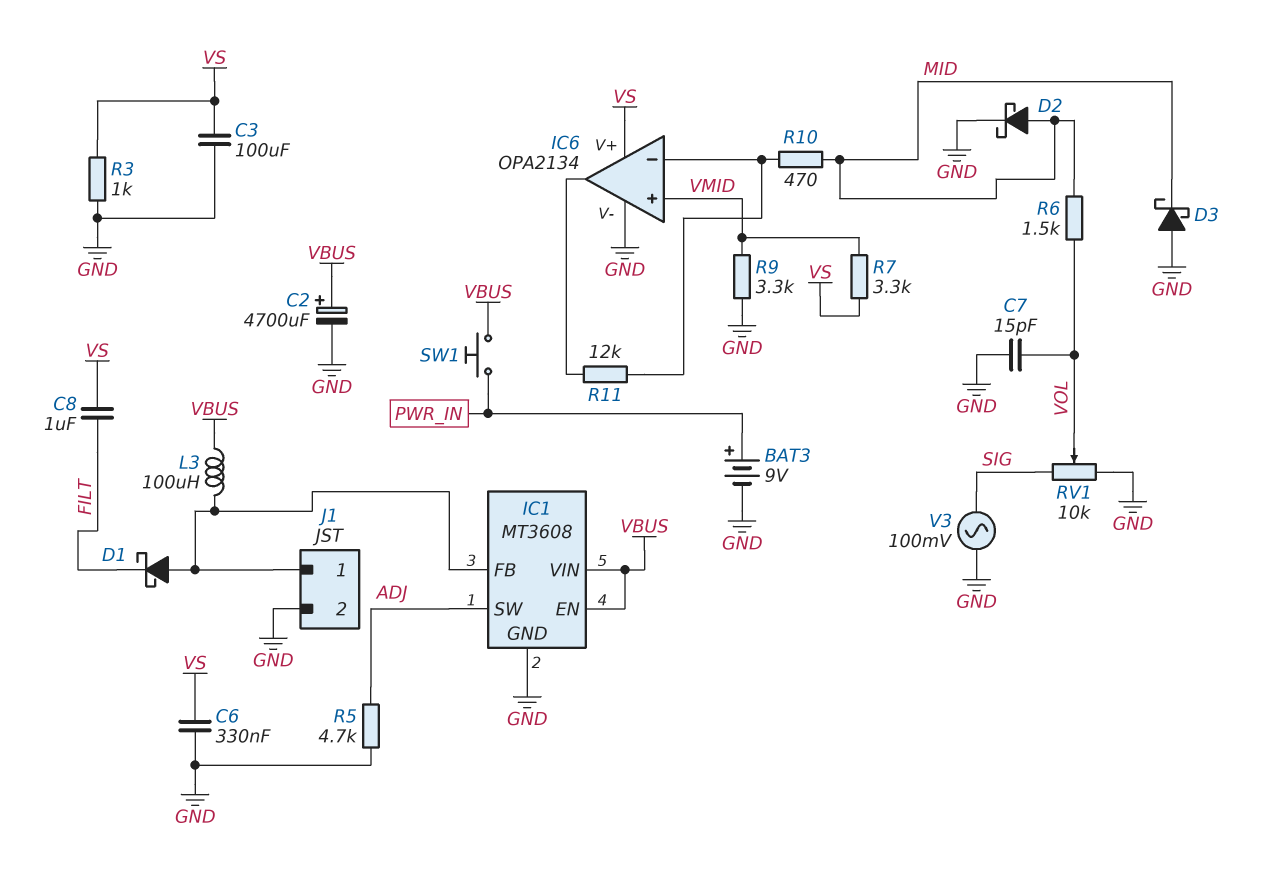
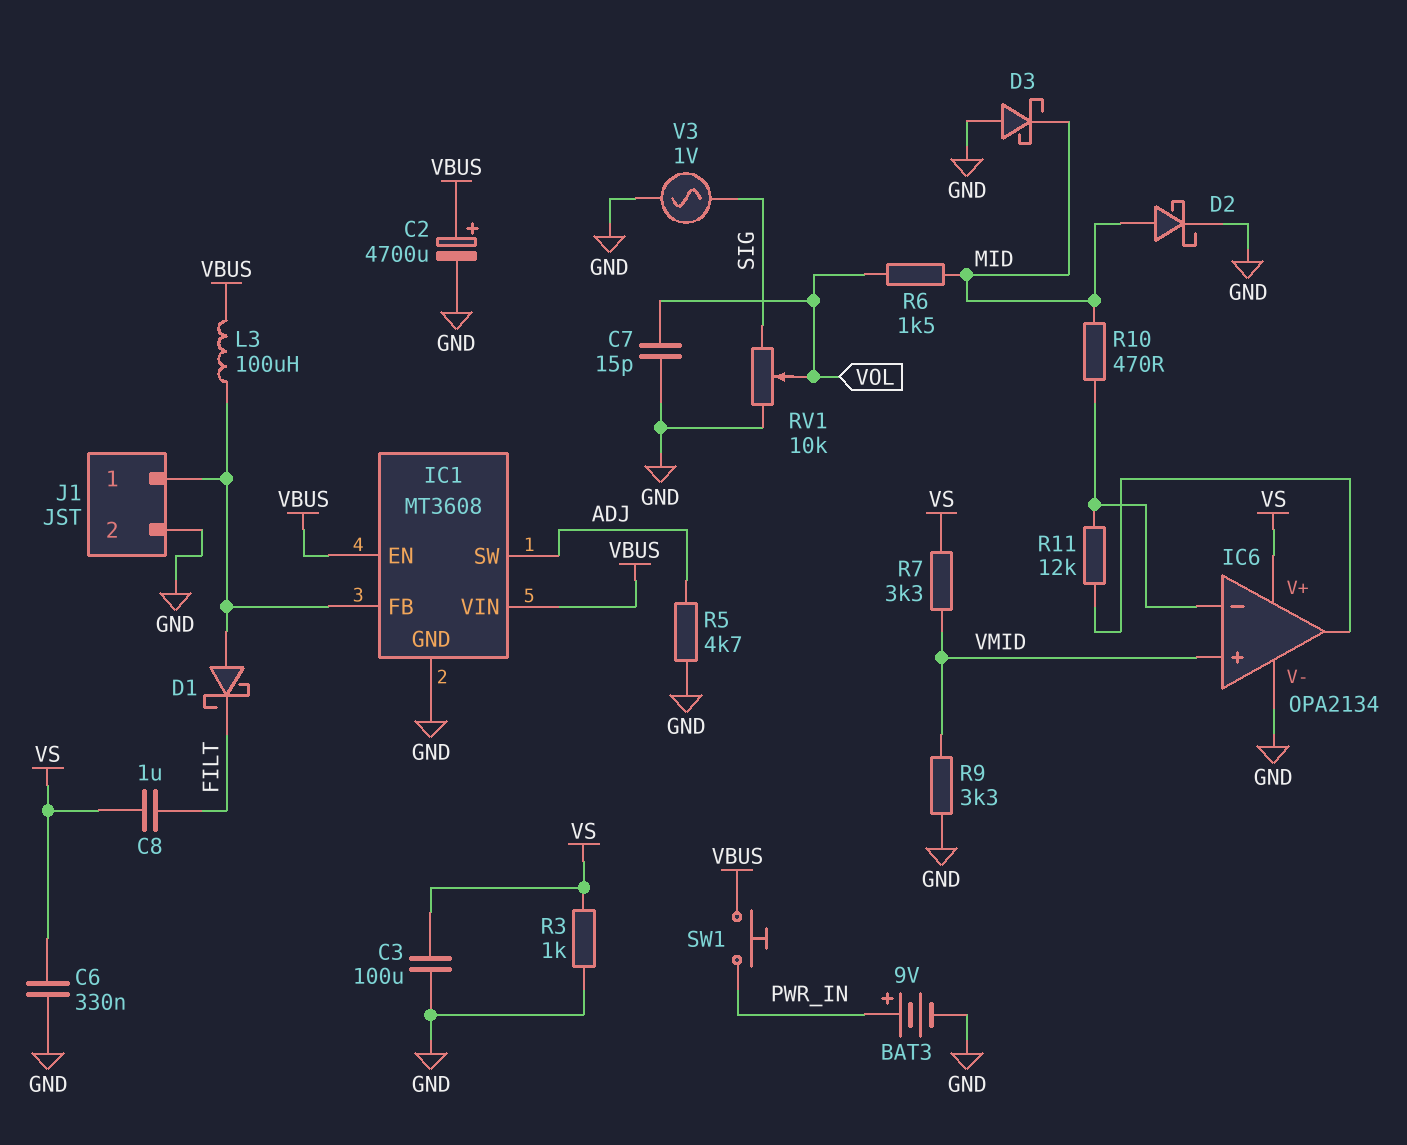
V3: AC 100mV (GND, SIG) -> AC 1V (GND, SIG)

